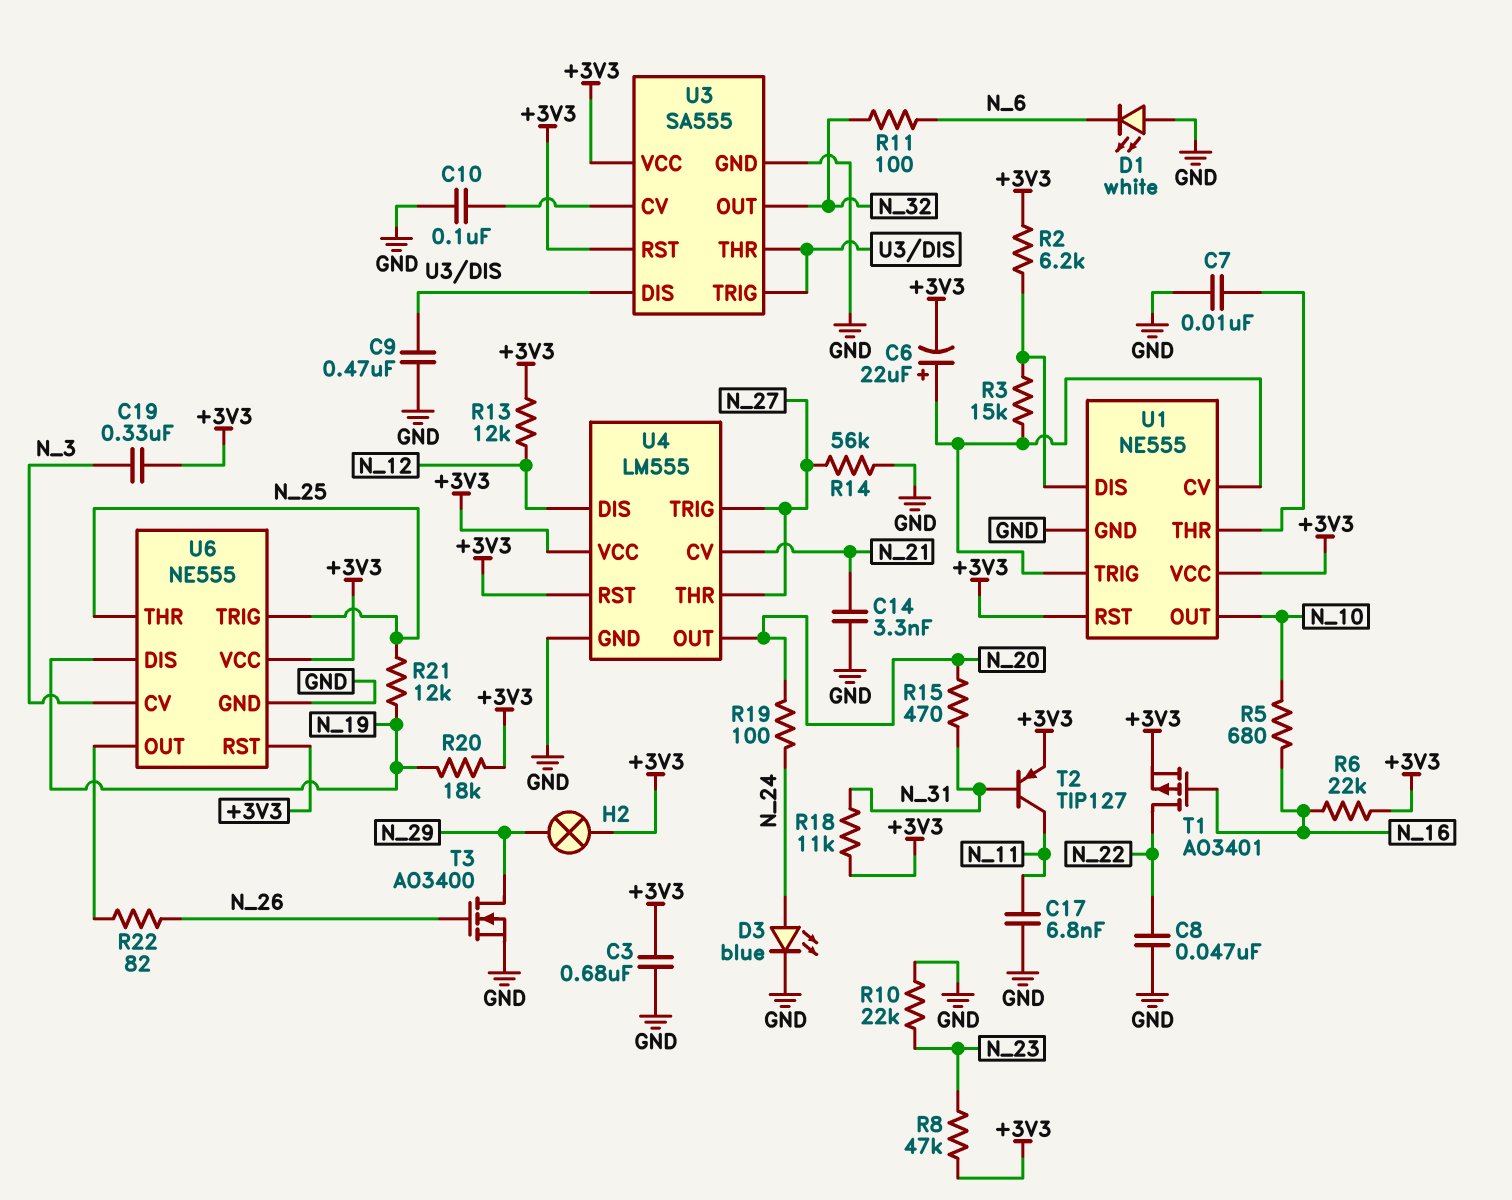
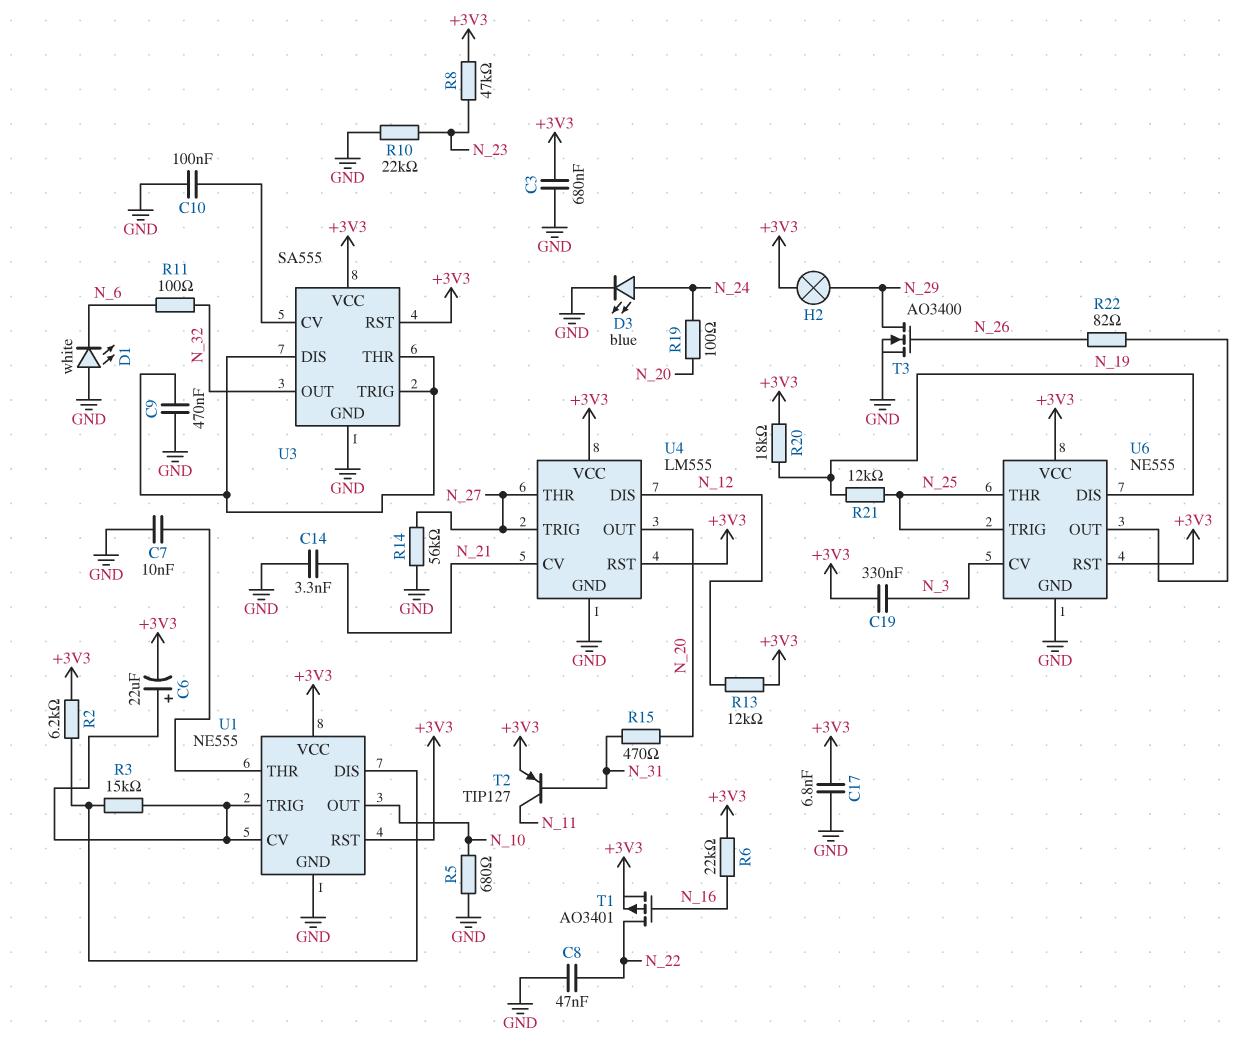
C17: 6.8nF (GND, N_11) -> 6.8nF (+3V3, GND)
R5: 680 (N_10, N_16) -> 680 (GND, N_10)
R18: 11k (+3V3, N_31) -> none

